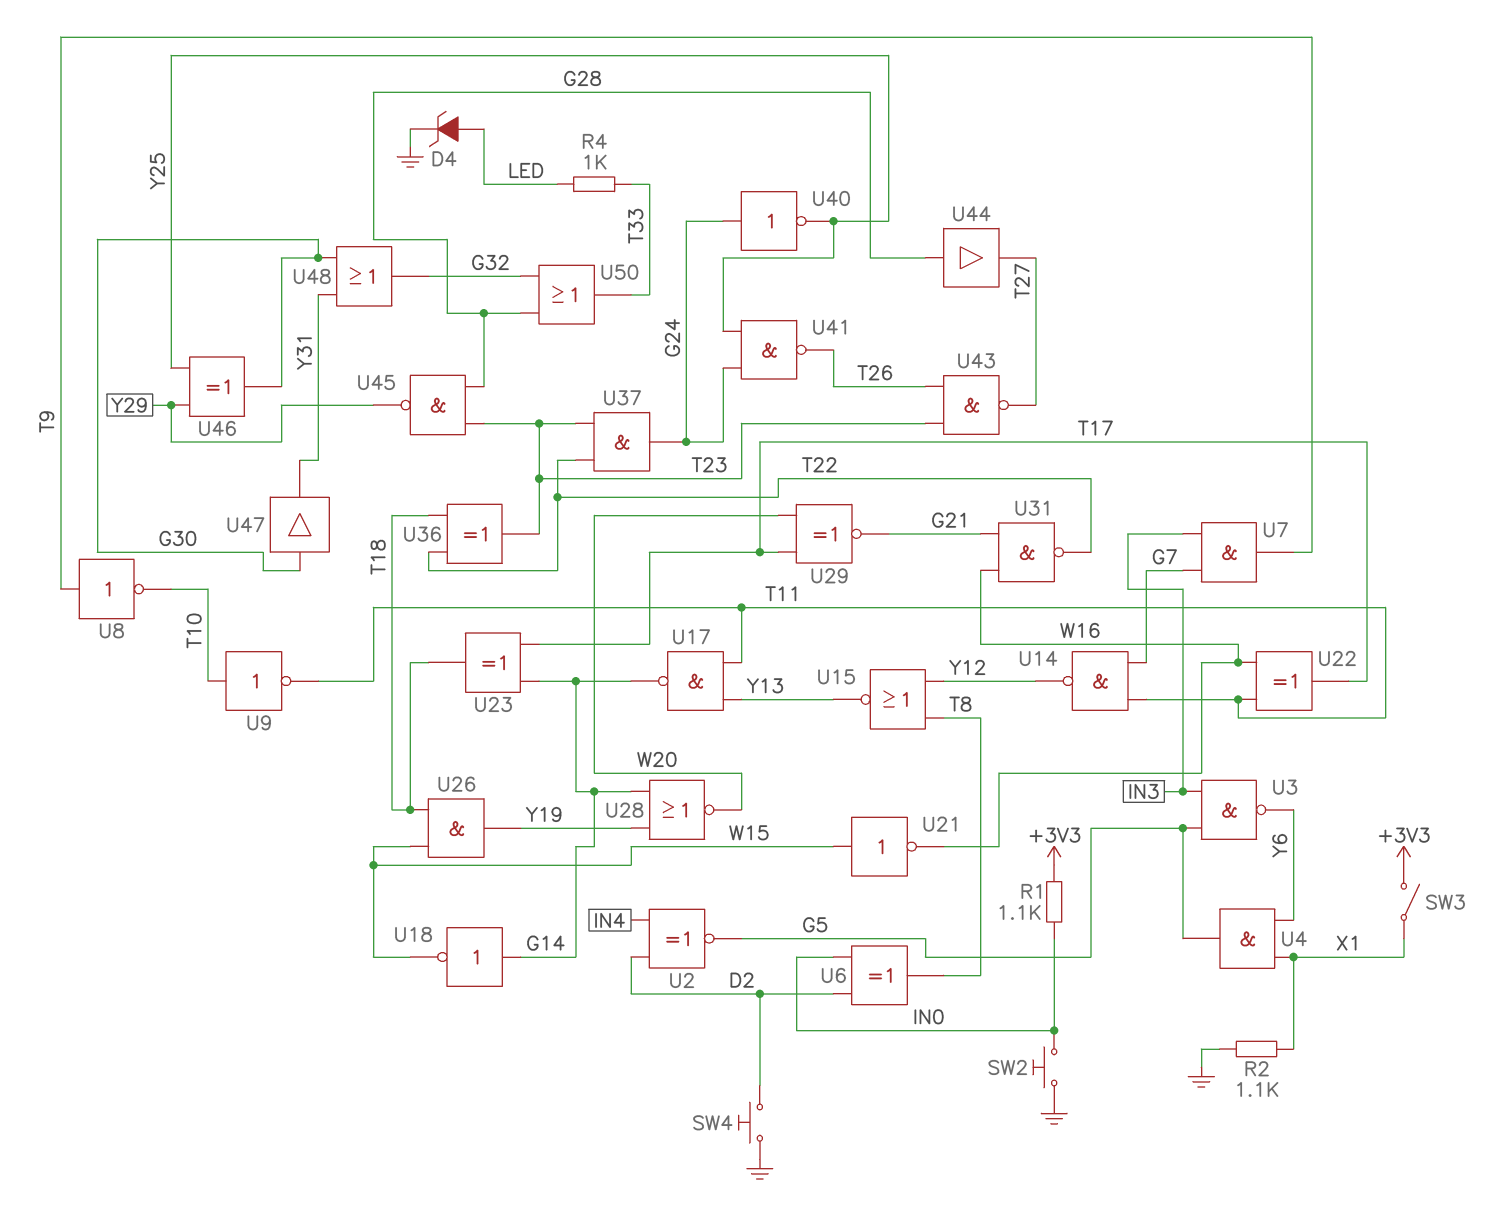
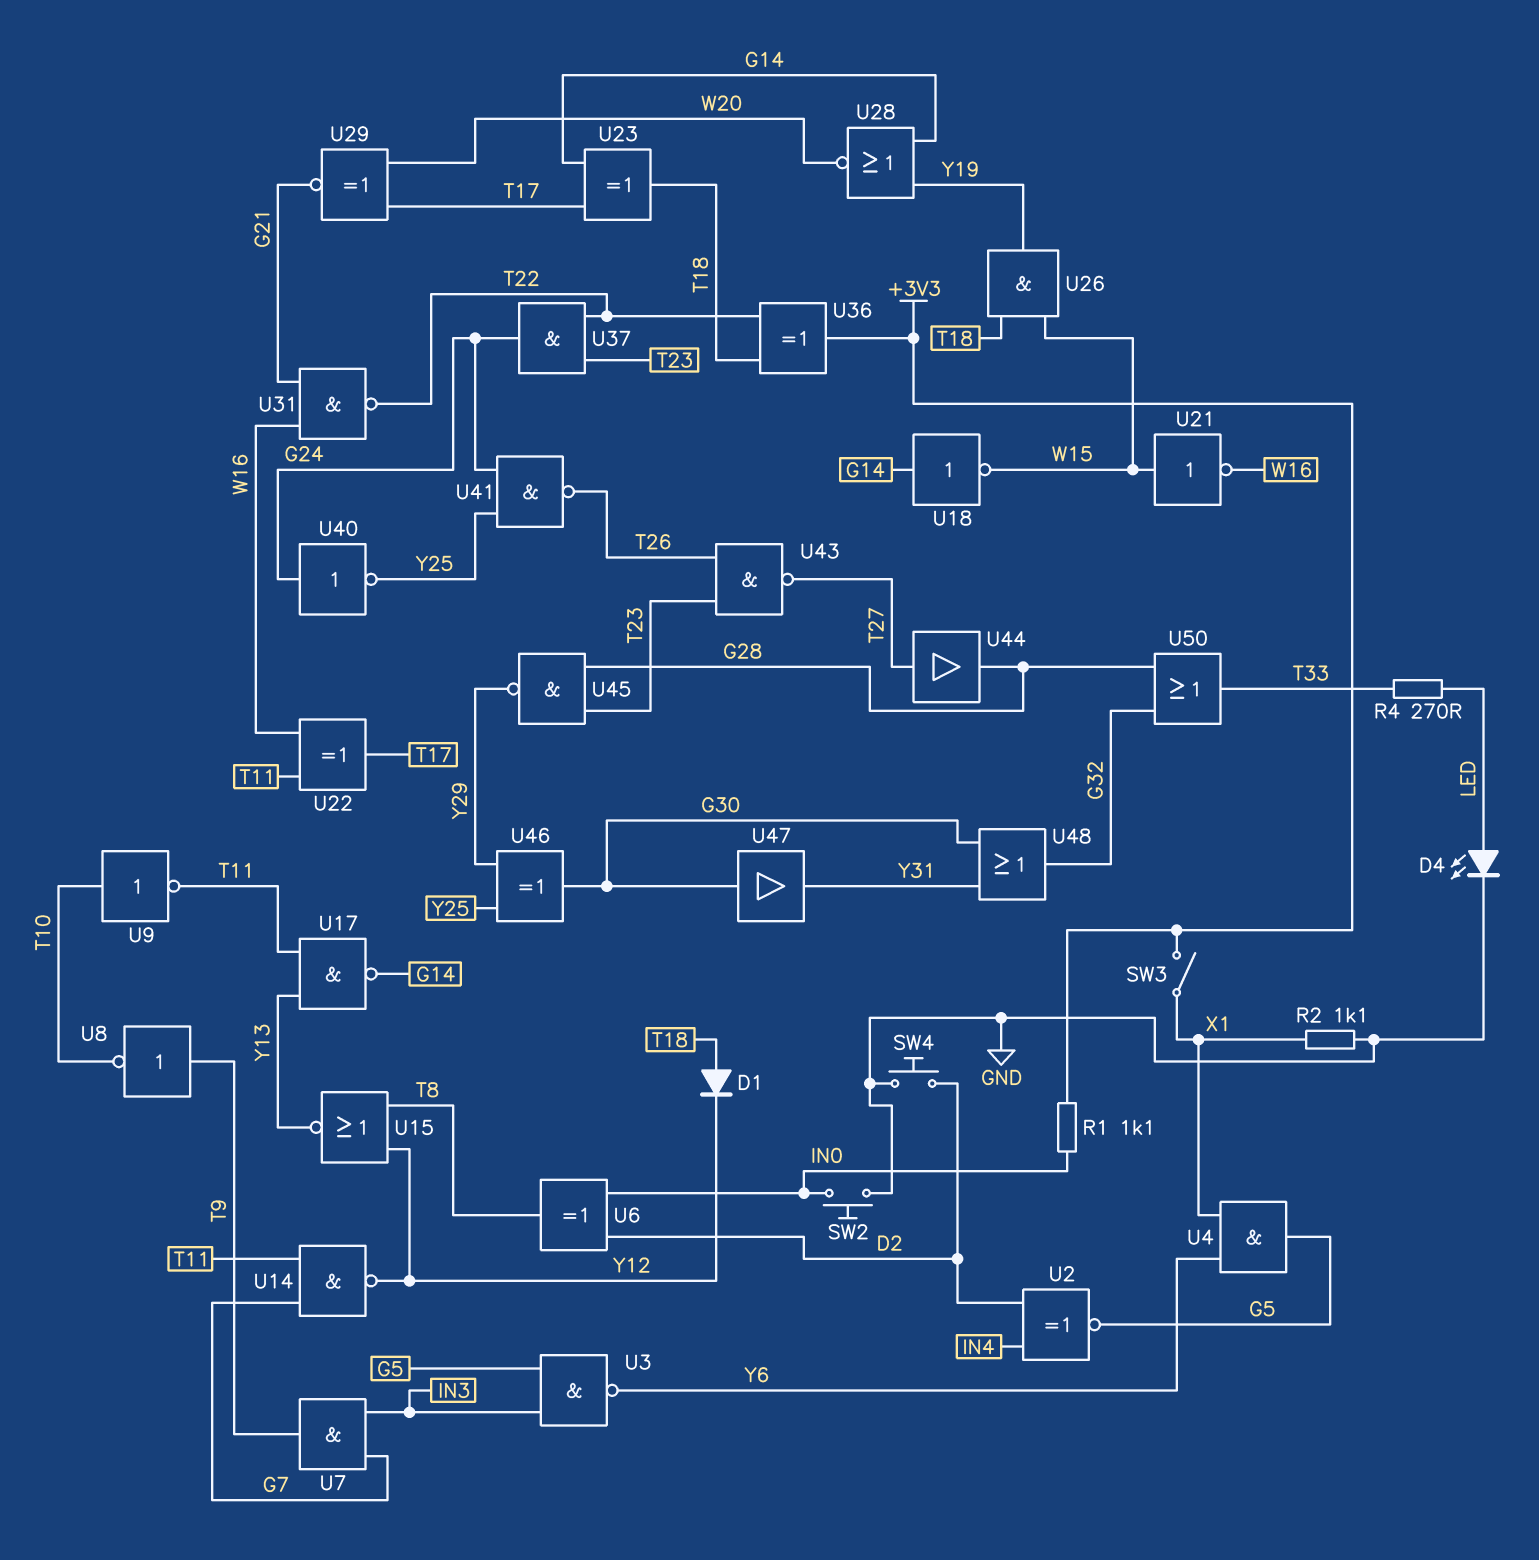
D1: none -> diode (A T18, K Y12)
D4: zener (A LED, K GND) -> LED (A LED, K GND)
R4: 1k (LED, T33) -> 270 (LED, T33)
U36: XOR (in T18, in T22, out T23) -> XOR (in T18, in T22, out +3V3)
U44: buffer (in G28, out T27) -> buffer (in T27, out G28)

